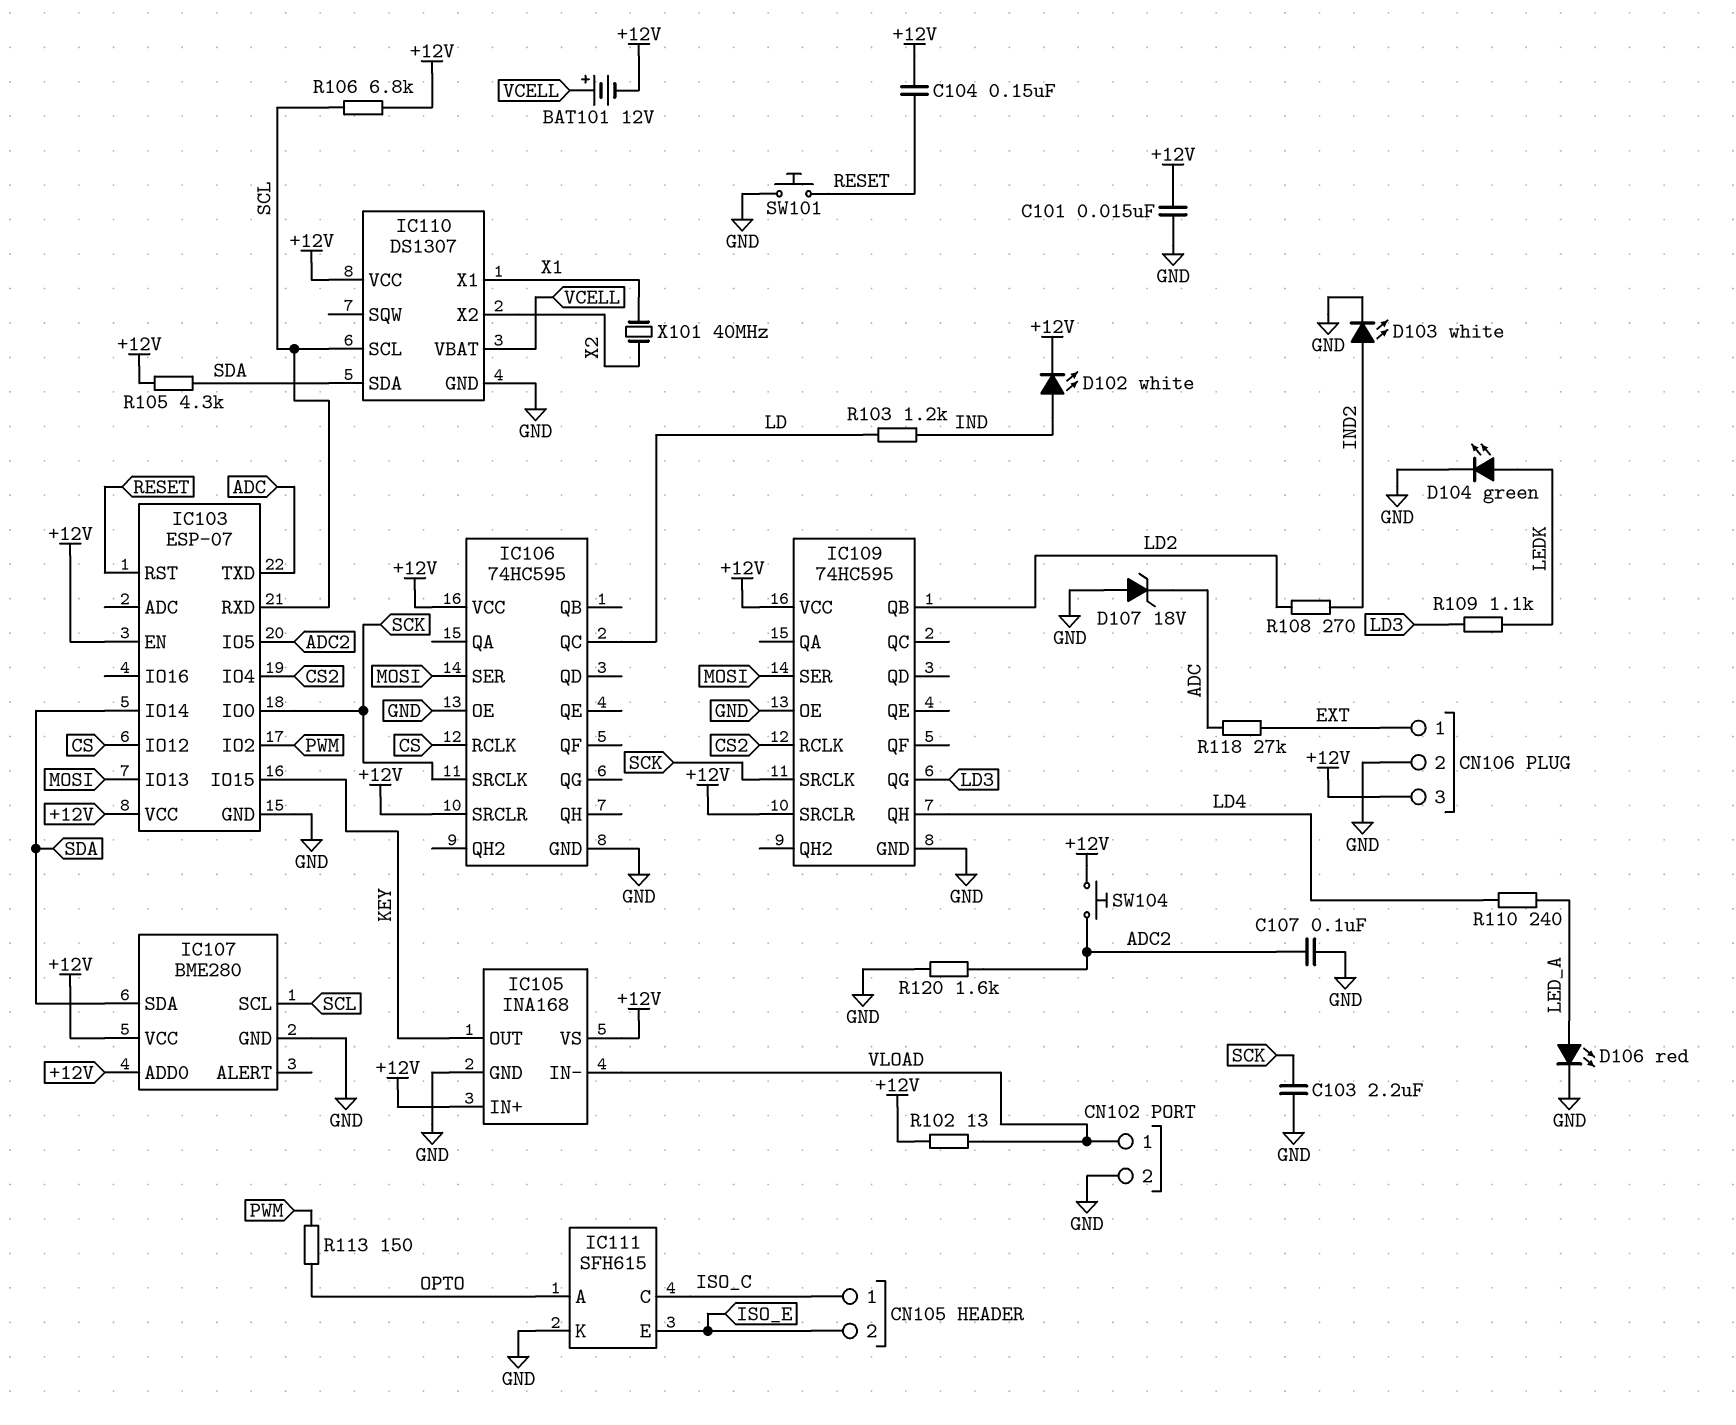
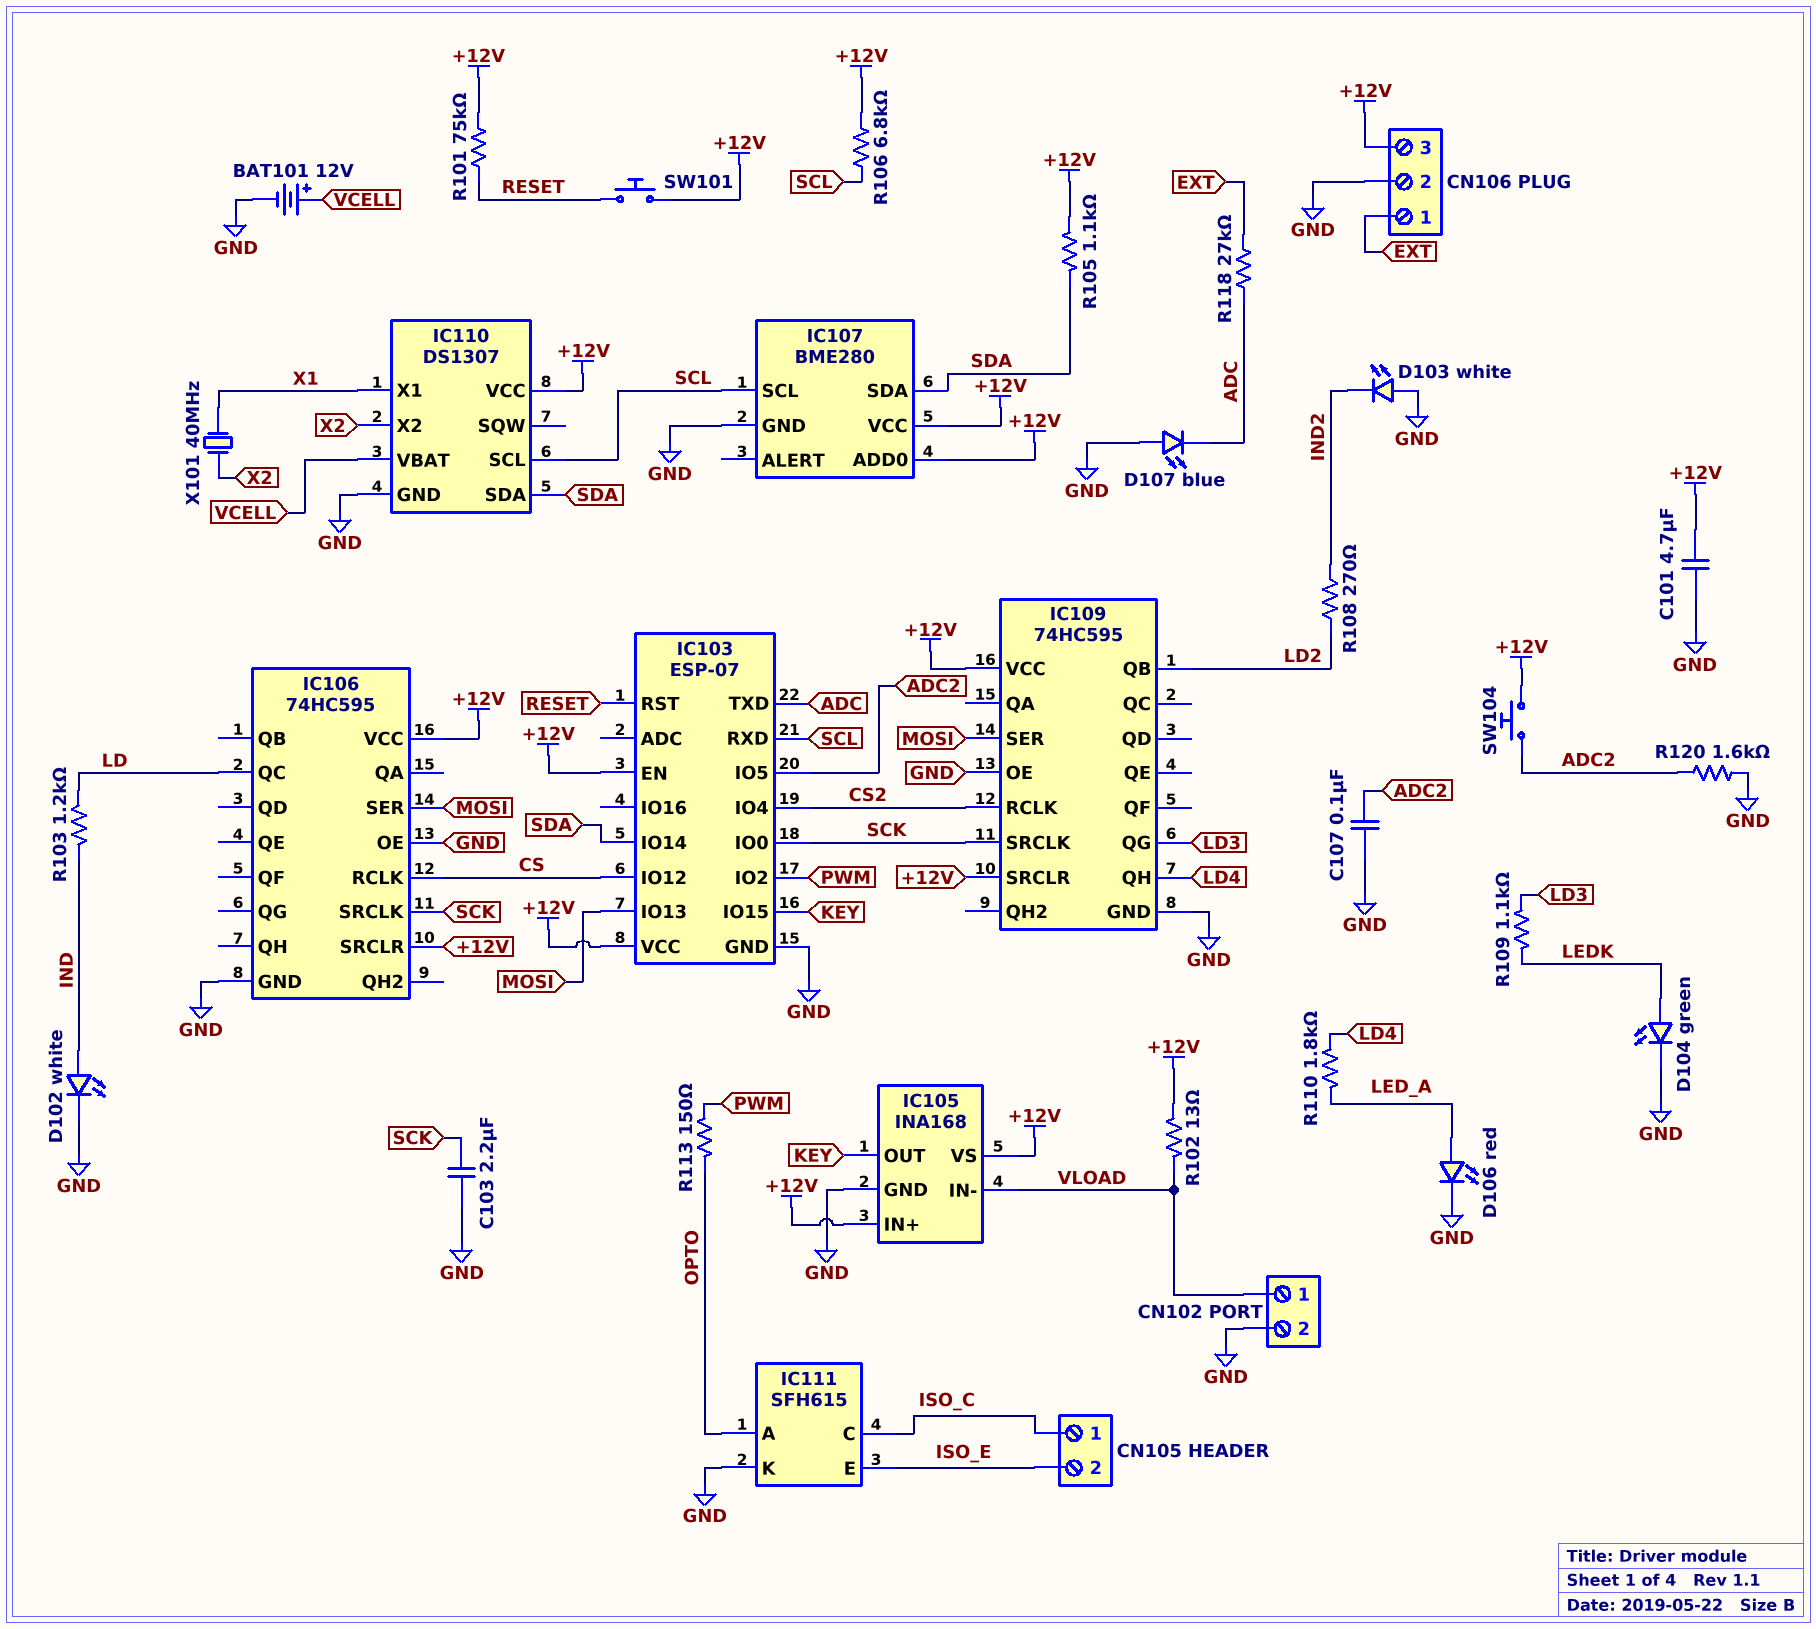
BAT101: 12V (plus VCELL, minus +12V) -> 12V (plus VCELL, minus GND)
C101: 15nF (+12V, GND) -> 4.7uF (+12V, GND)
C104: 150nF (+12V, RESET) -> none
D102: LED white (A IND, K +12V) -> LED white (A IND, K GND)
D103: LED white (A IND2, K GND) -> LED white (A GND, K IND2)
D107: zener 18V (A GND, K ADC) -> LED blue (A GND, K ADC)
R101: none -> 75k (+12V, RESET)
R105: 4.3k (+12V, SDA) -> 1.1k (+12V, SDA)
R110: 240 (LD4, LED_A) -> 1.8k (LD4, LED_A)
SW101: button (GND, RESET) -> button (+12V, RESET)

